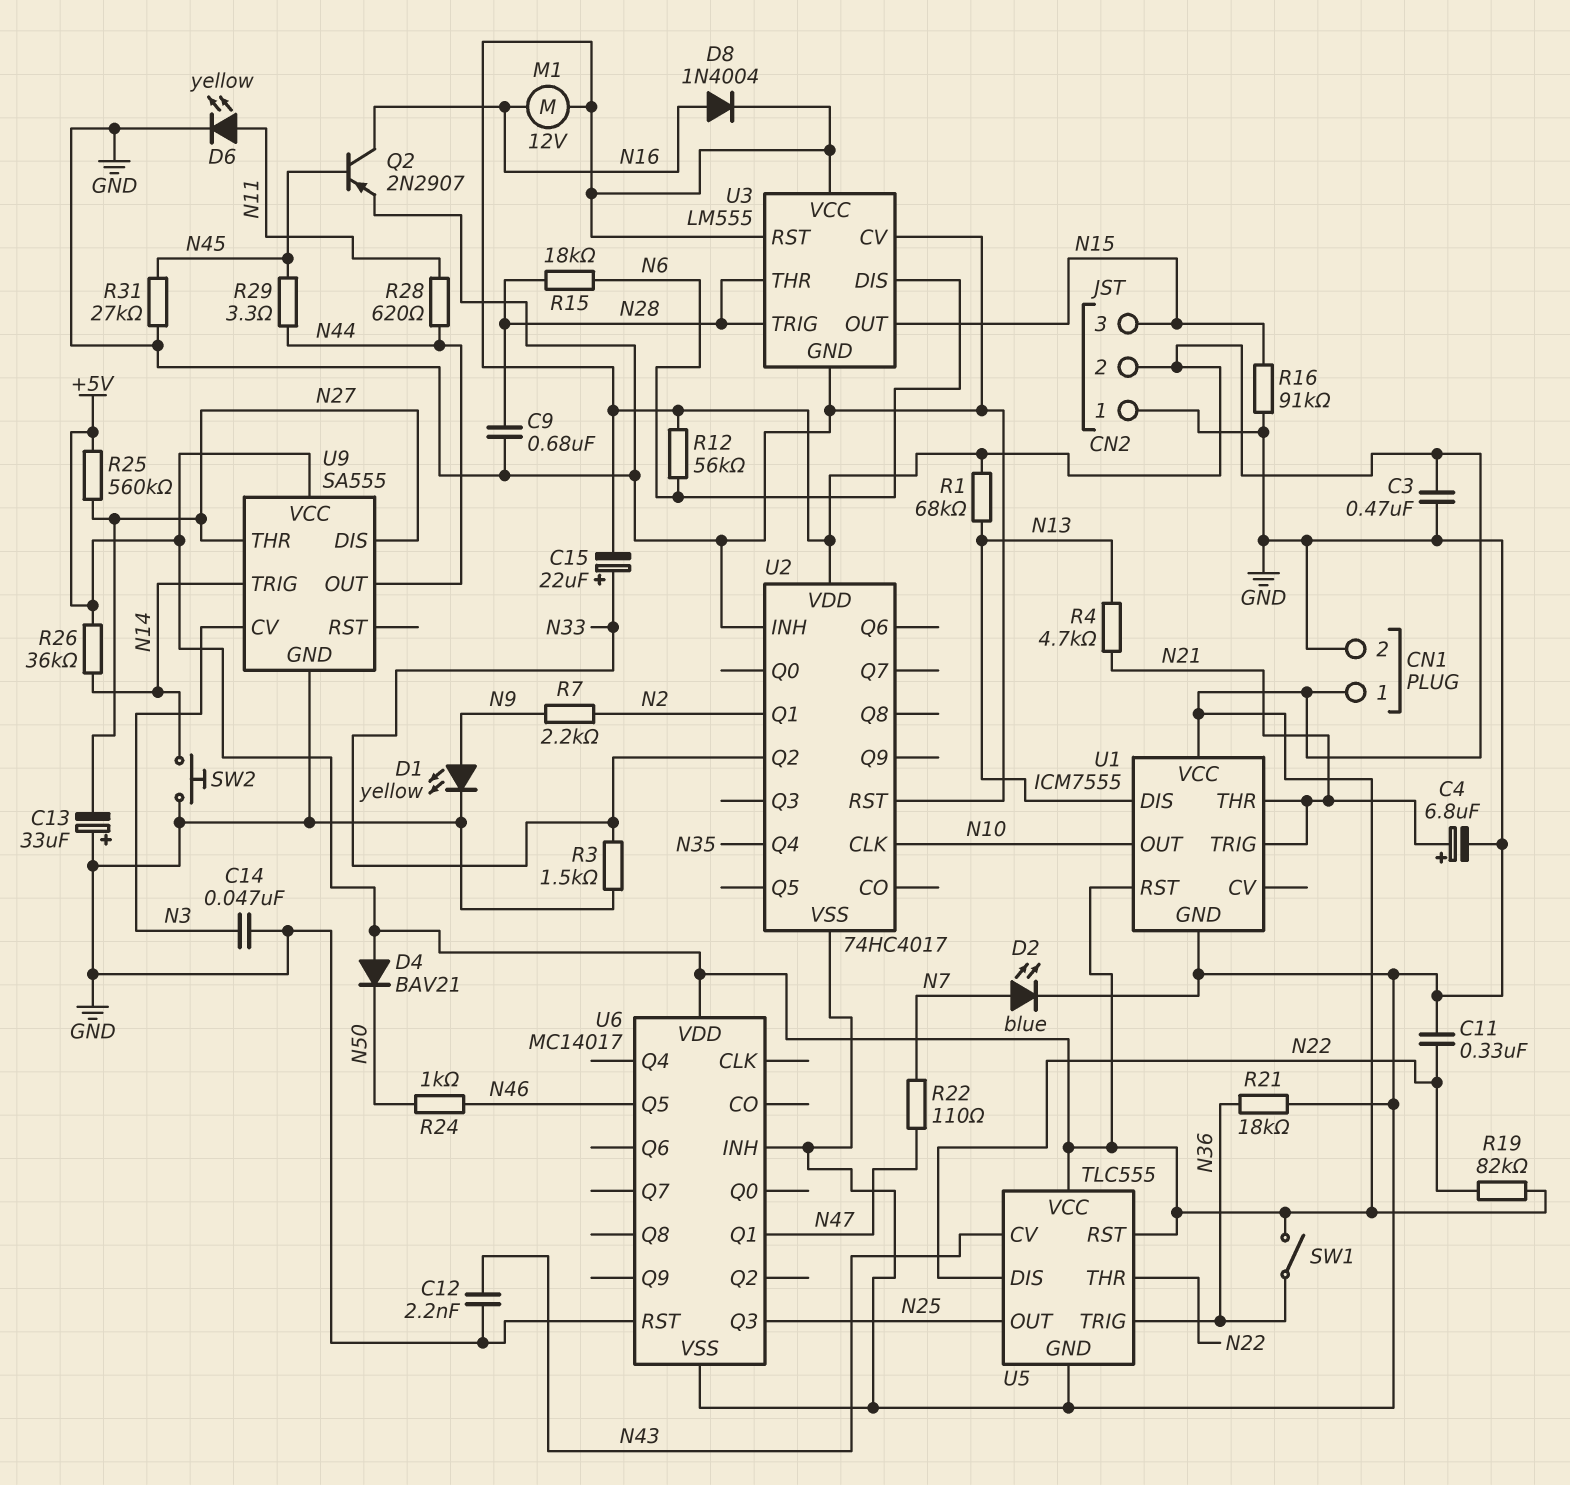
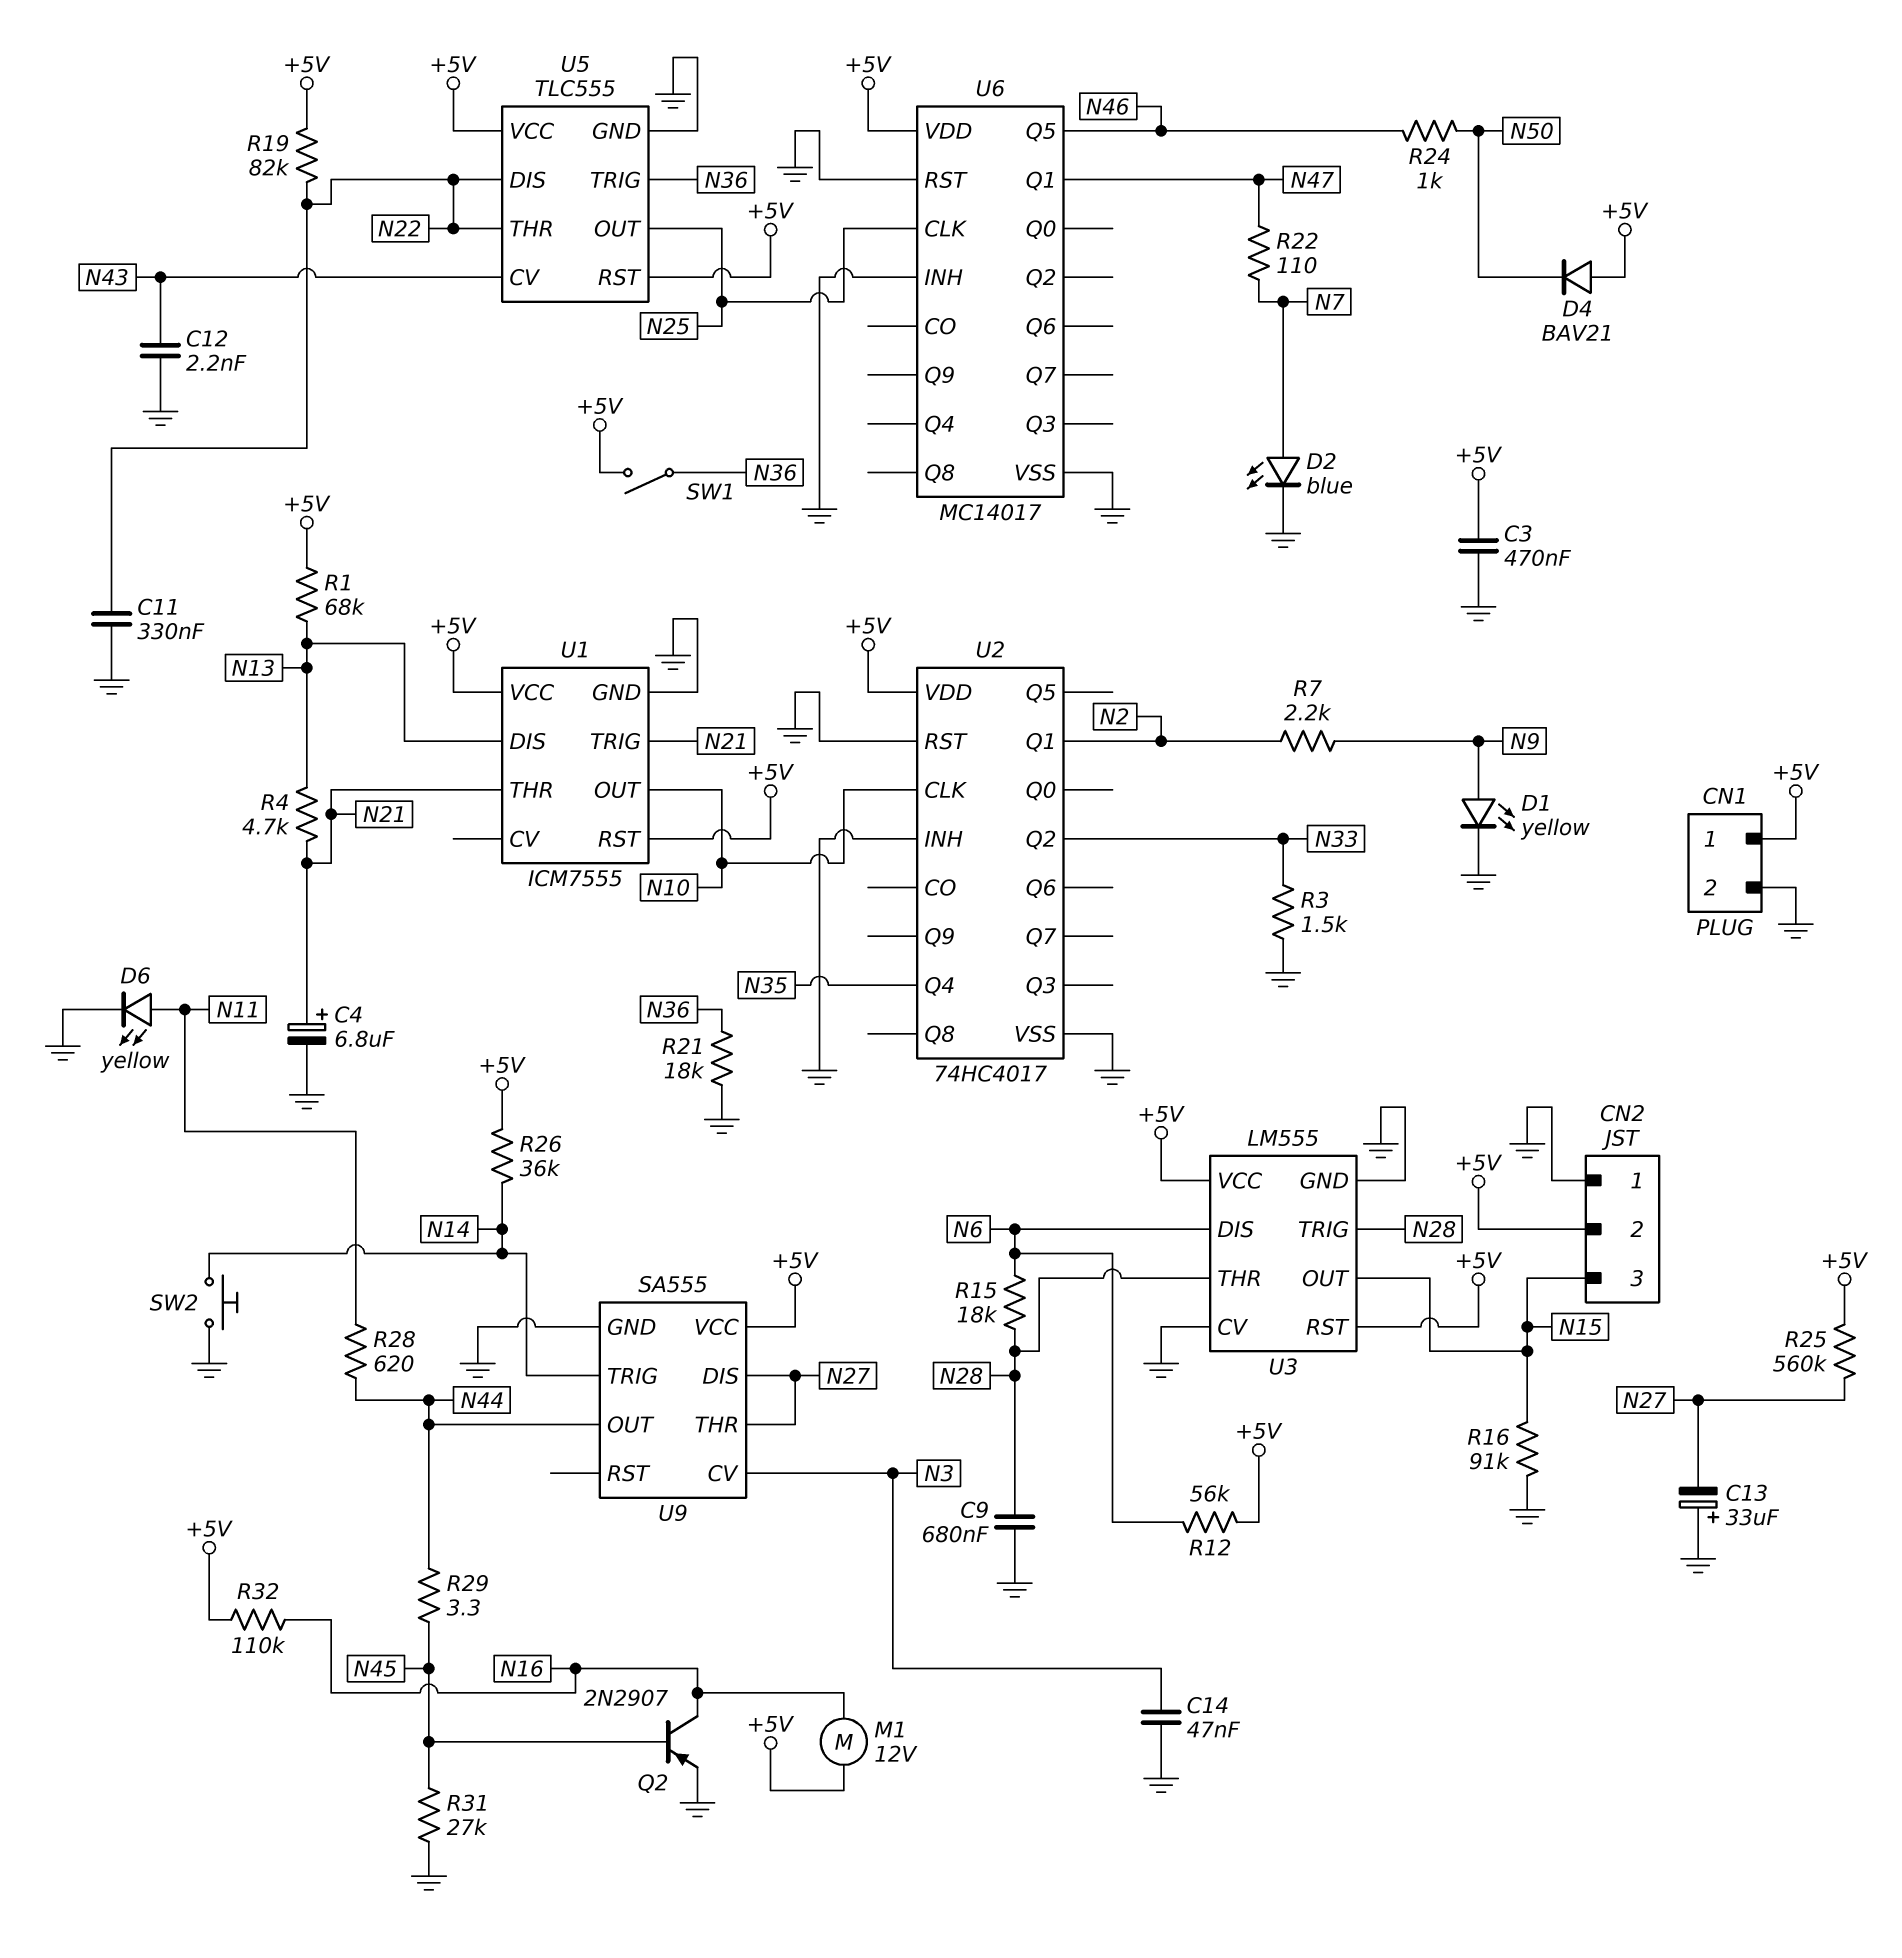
C15: 22uF (plus N33, minus +5V) -> none
D8: diode 1N4004 (A N16, K +5V) -> none
R32: none -> 110k (+5V, N16)
U6 pin CLK: none -> N25
U6 pin Q3: N25 -> none

